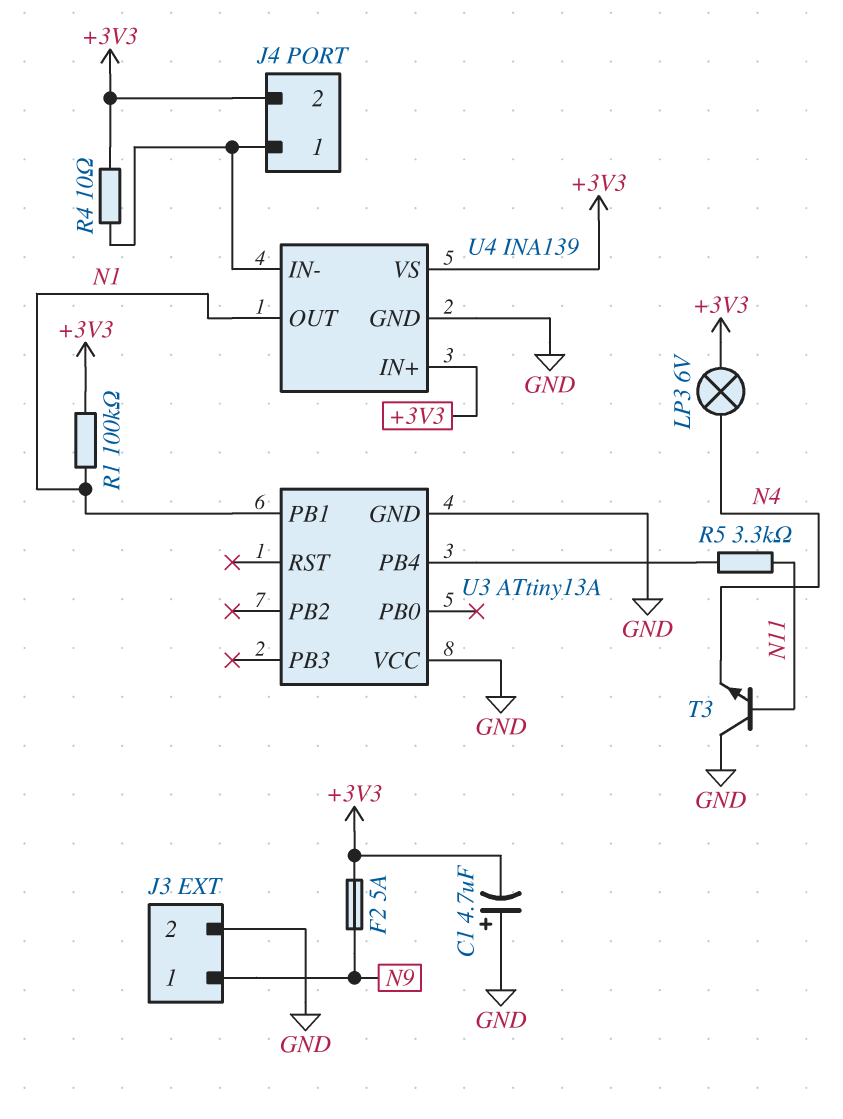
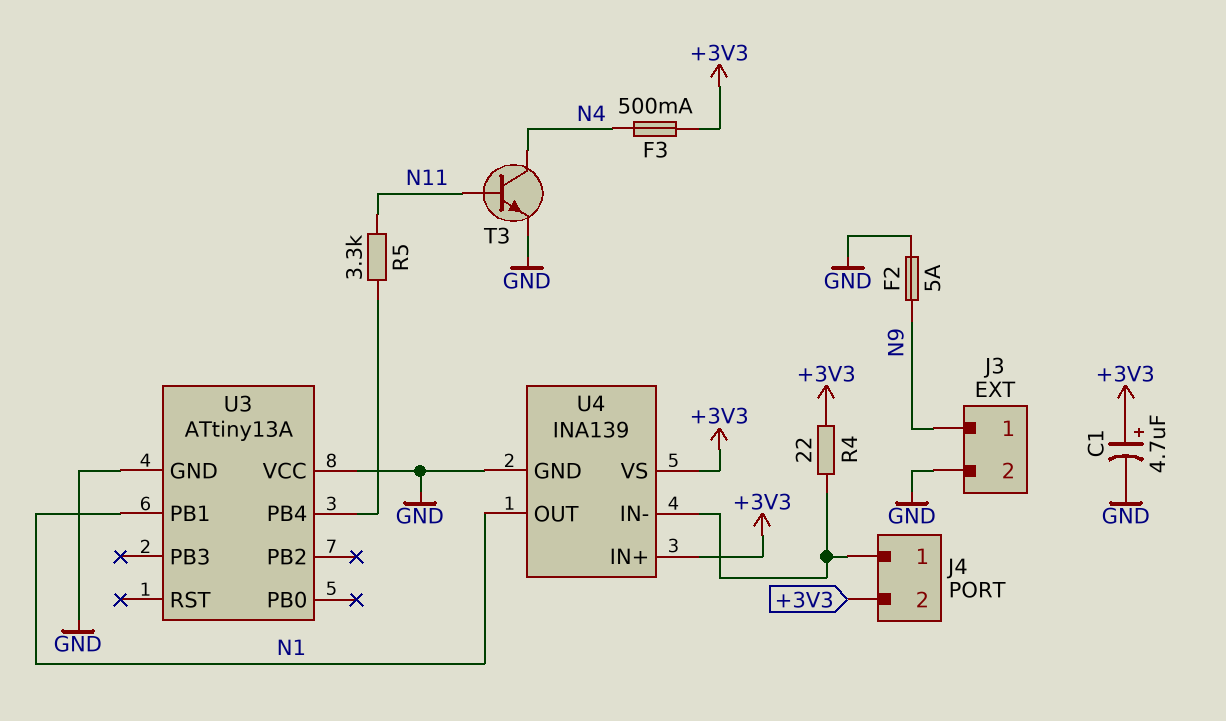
C1: 4.7uF (plus GND, minus +3V3) -> 4.7uF (plus +3V3, minus GND)
F2: 5A (+3V3, N9) -> 5A (GND, N9)
F3: none -> 500mA (+3V3, N4)
LP3: lamp 6V (+3V3, N4) -> none
R1: 100k (+3V3, N1) -> none
R4: 10 (+3V3, J4/1) -> 22 (+3V3, J4/1)
T3: NPN (B N11, C GND, E N4) -> NPN (B N11, C N4, E GND)

